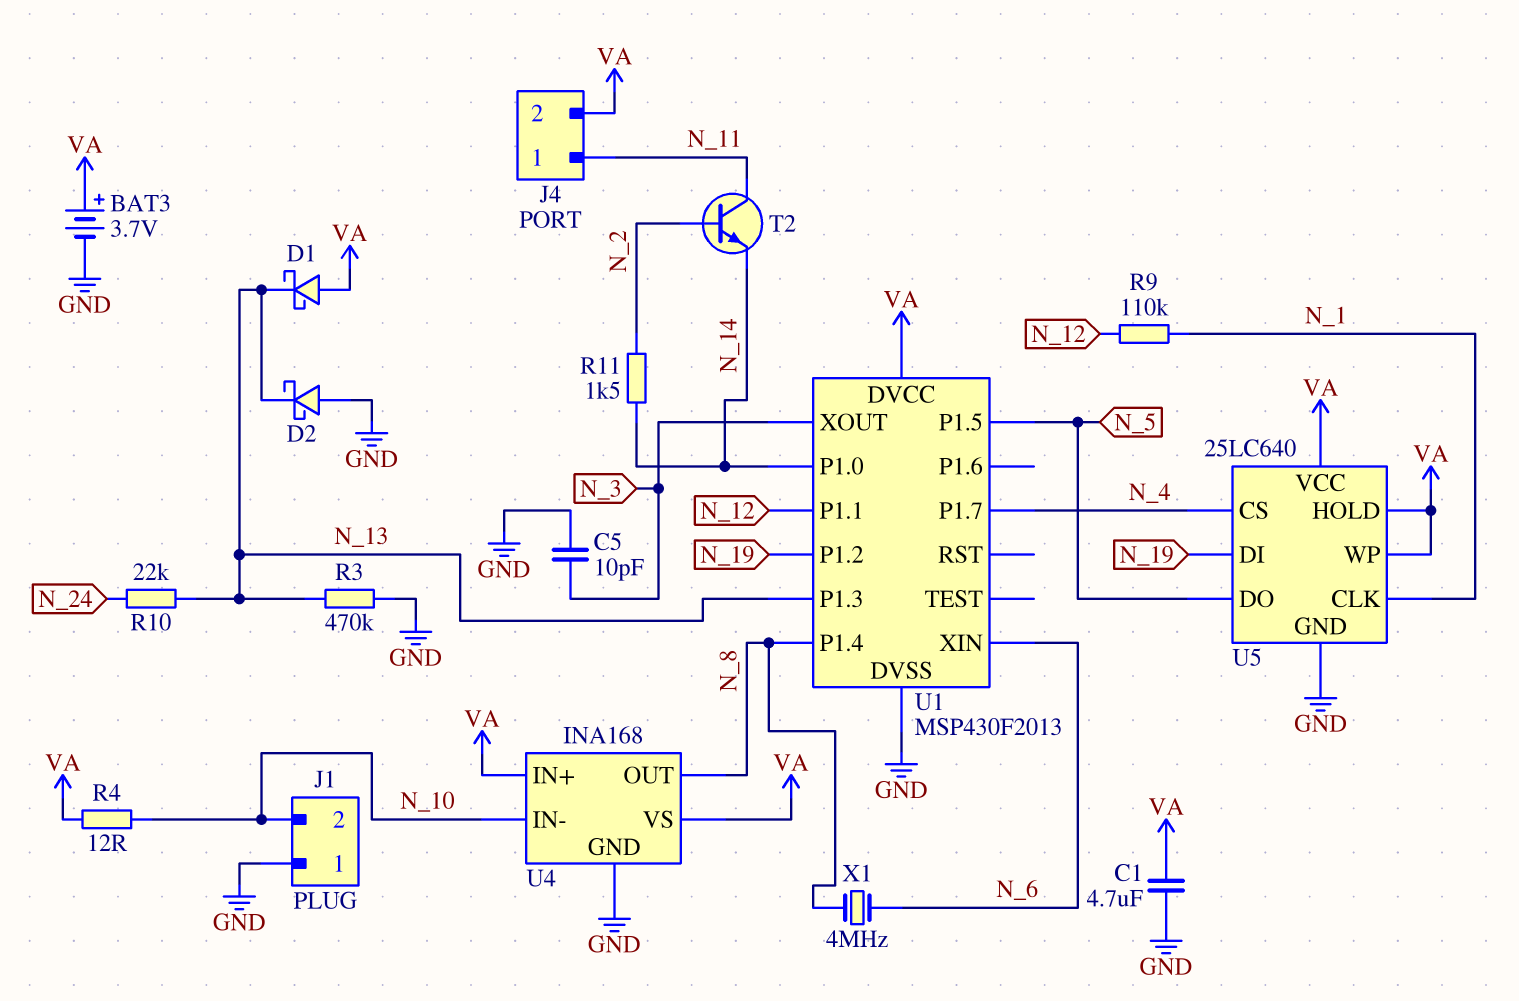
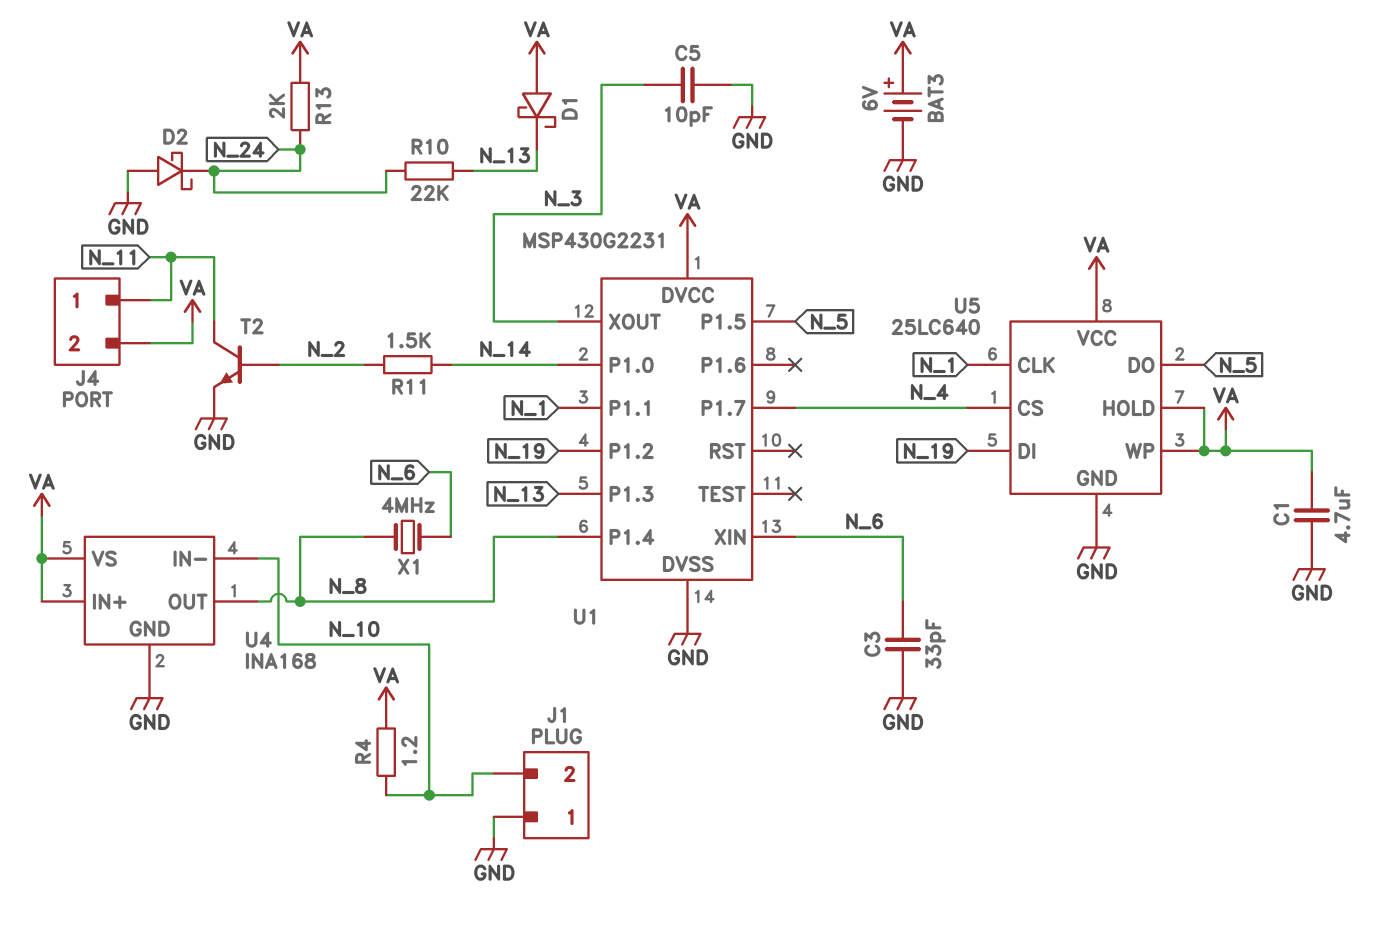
BAT3: 3.7V (plus VA, minus GND) -> 6V (plus VA, minus GND)
C3: none -> 33pF (GND, N_6)
D2: schottky (A GND, K N_13) -> schottky (A GND, K N_24)
R3: 470k (GND, N_13) -> none
R4: 12 (N_10, VA) -> 1.2 (N_10, VA)
R9: 110k (N_1, N_12) -> none
R13: none -> 2k (N_24, VA)
T2: NPN (B N_2, C N_11, E N_14) -> NPN (B N_2, C N_11, E GND)
U1: MSP430F2013 -> MSP430G2231
U1 pin P1.1: N_12 -> N_1

